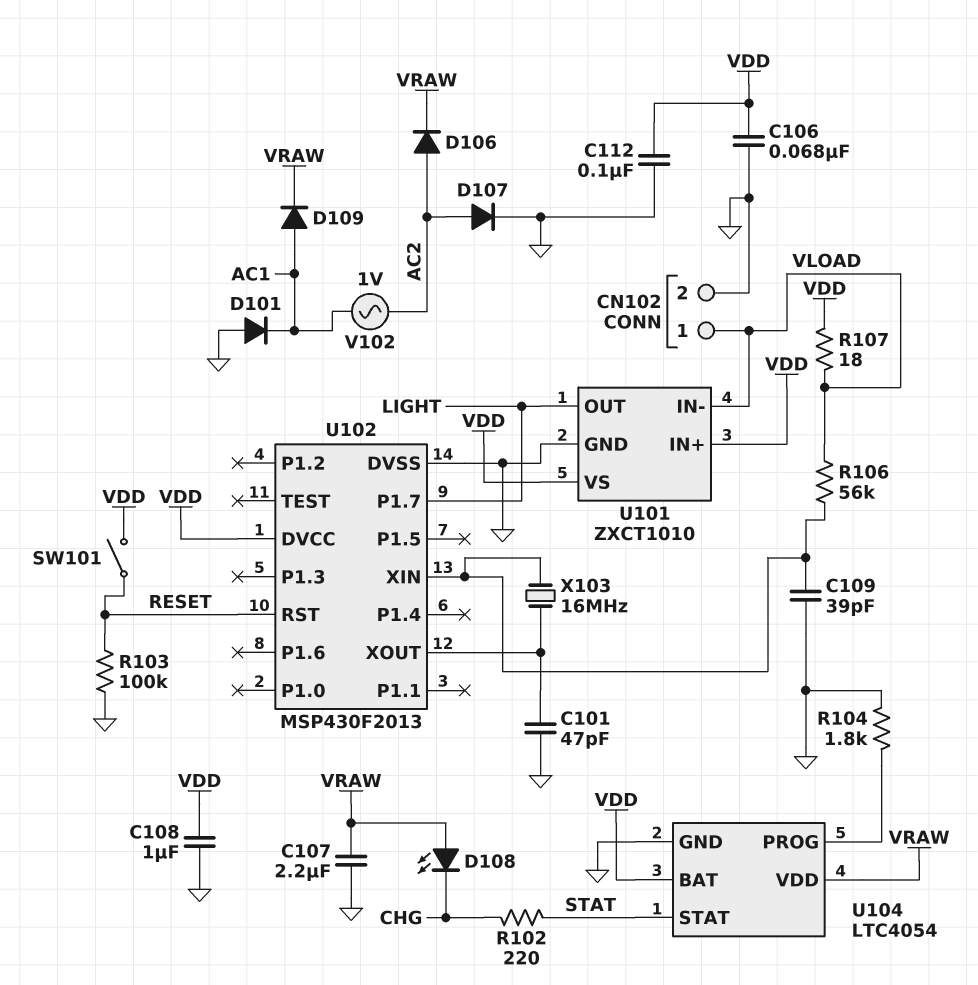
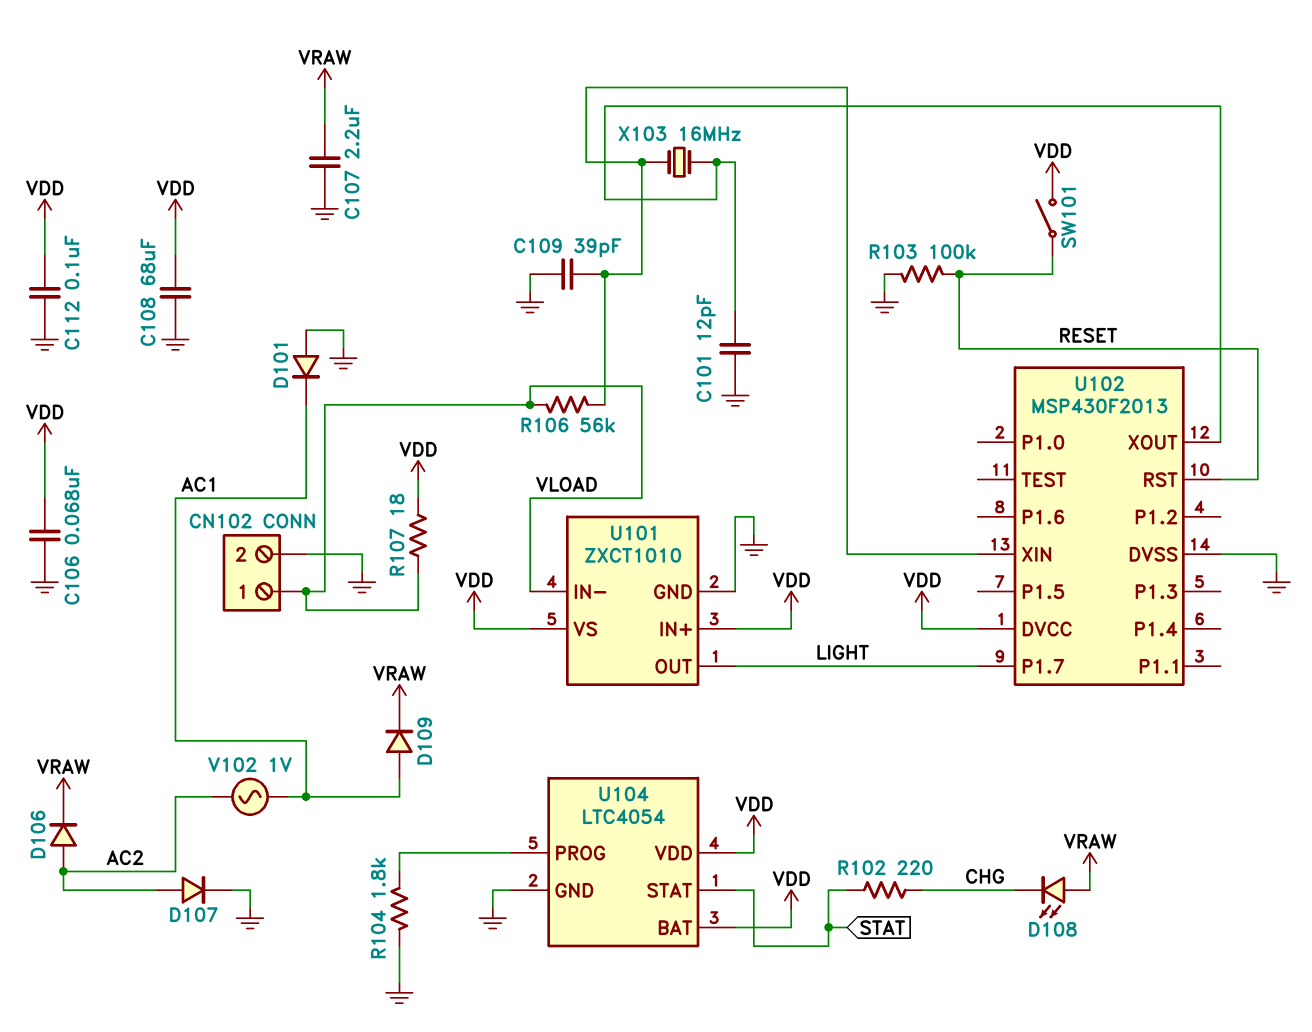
C101: 47pF (GND, U102/XOUT) -> 12pF (GND, U102/XOUT)
C108: 1uF (GND, VDD) -> 68uF (GND, VDD)
U104 pin VDD: VRAW -> VDD

